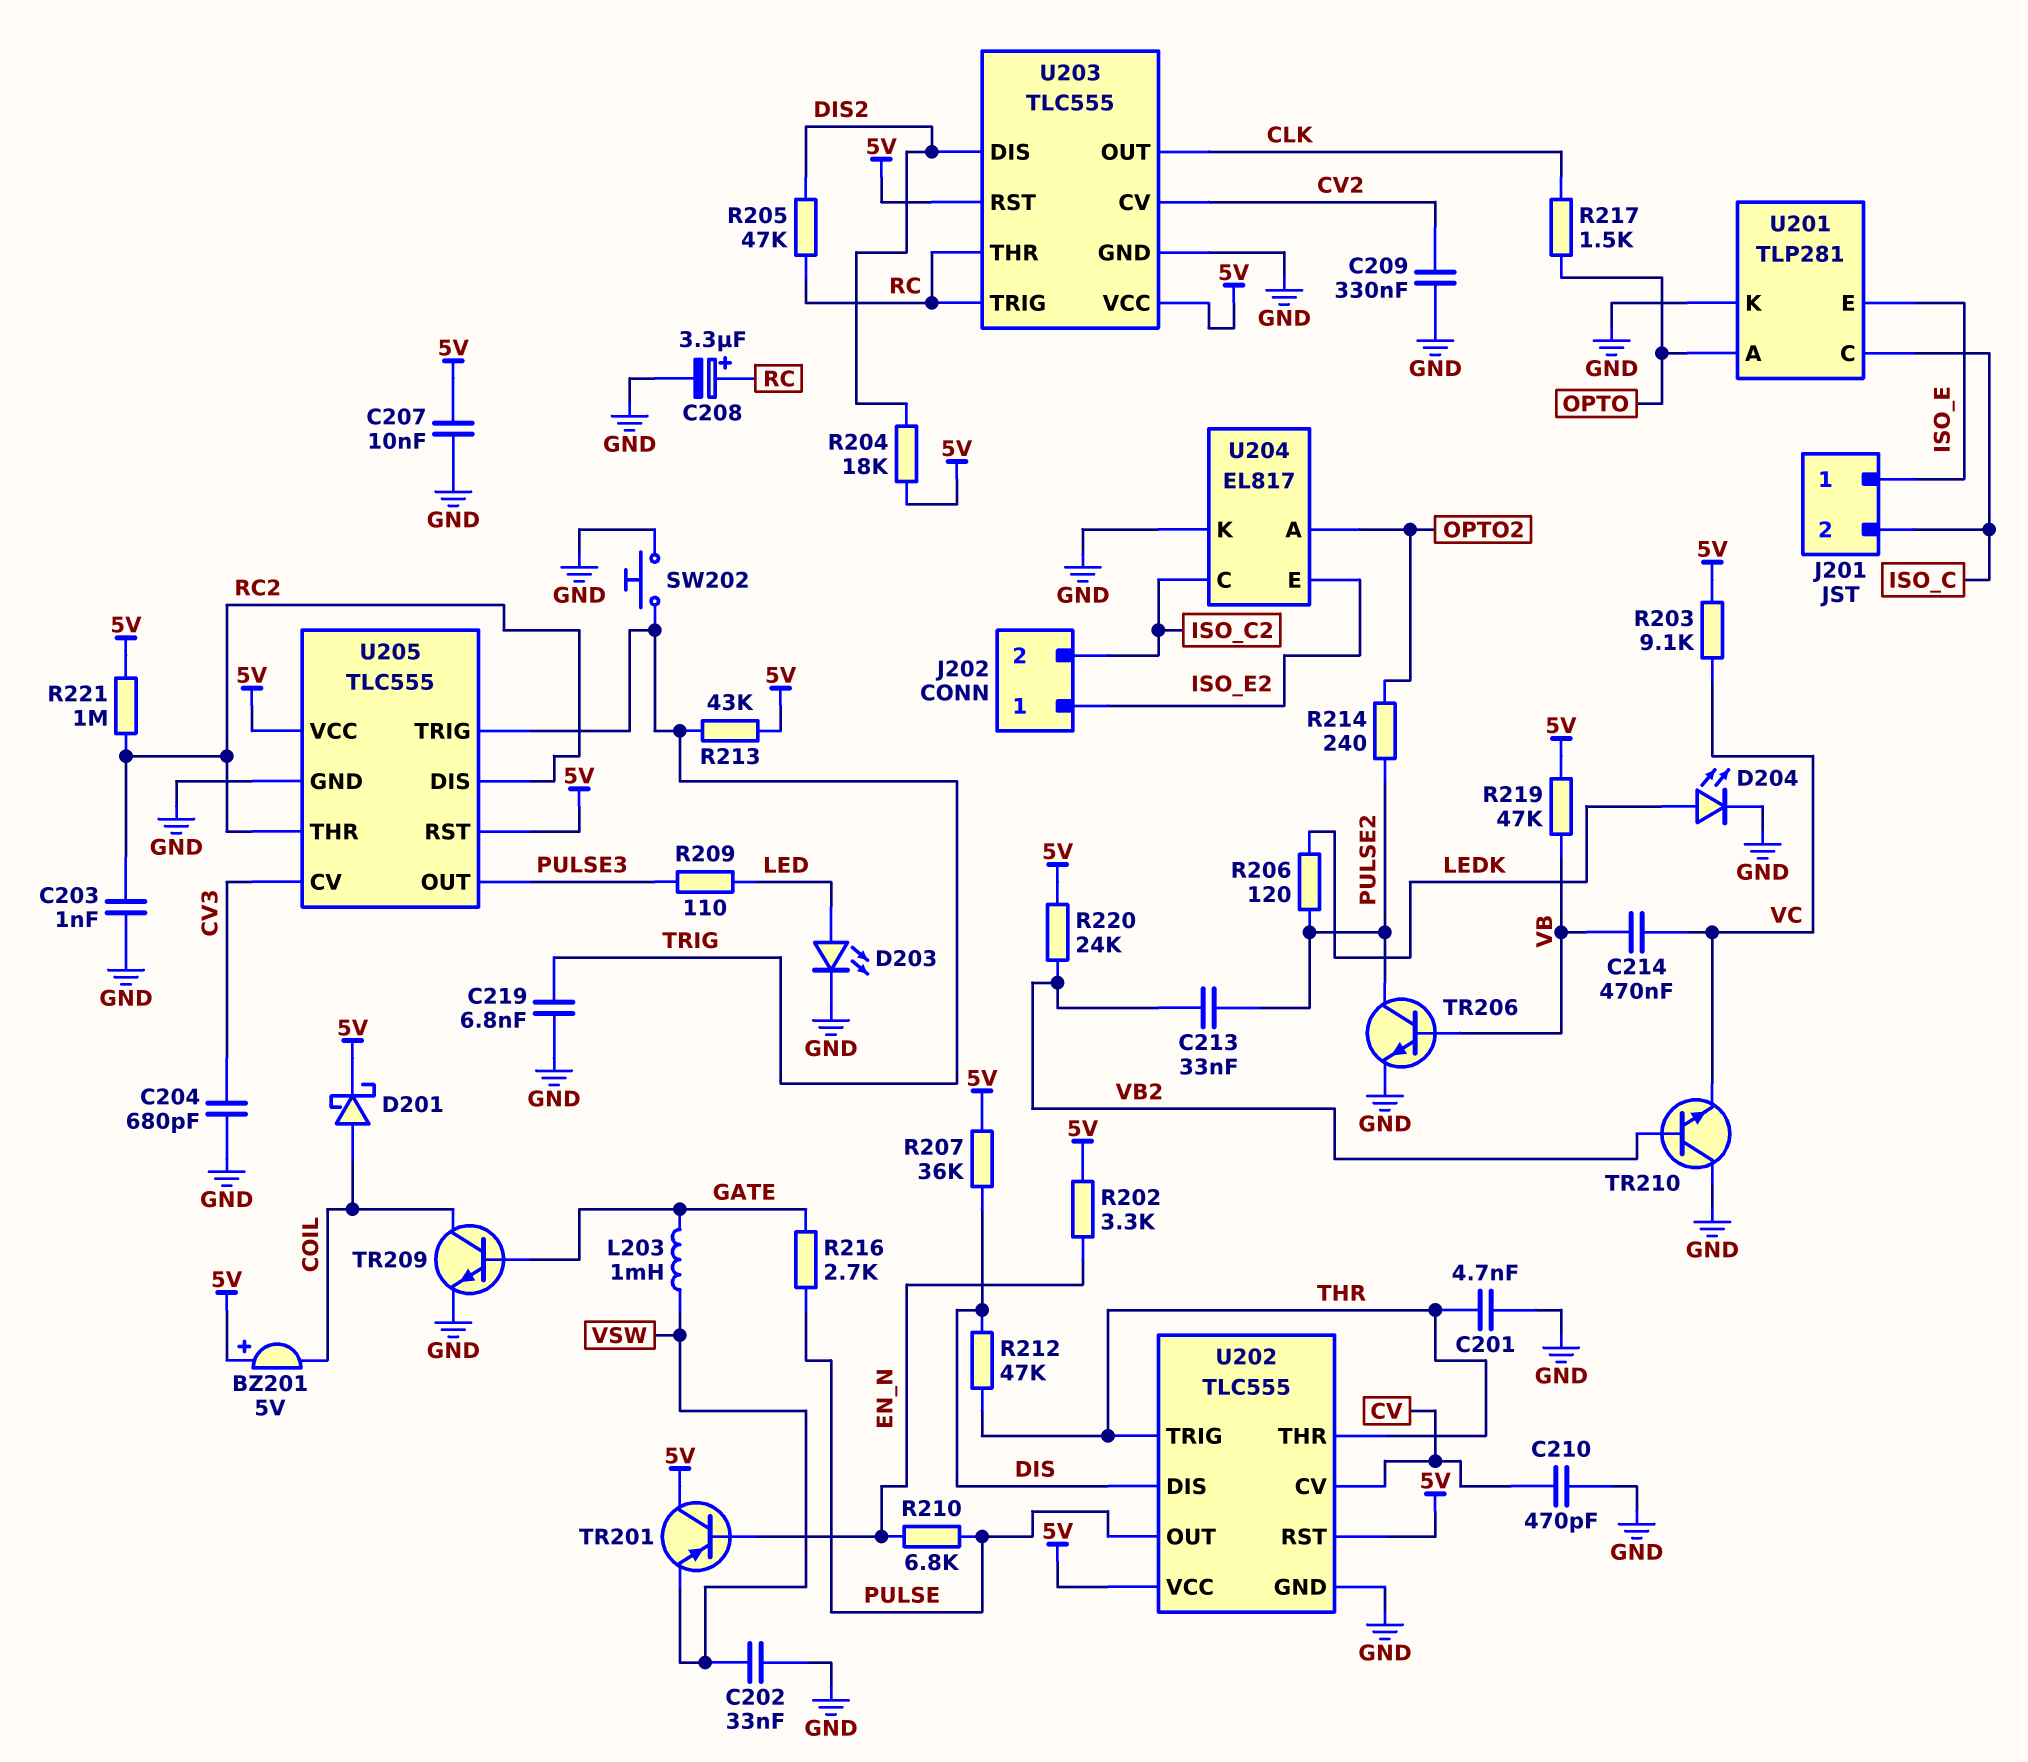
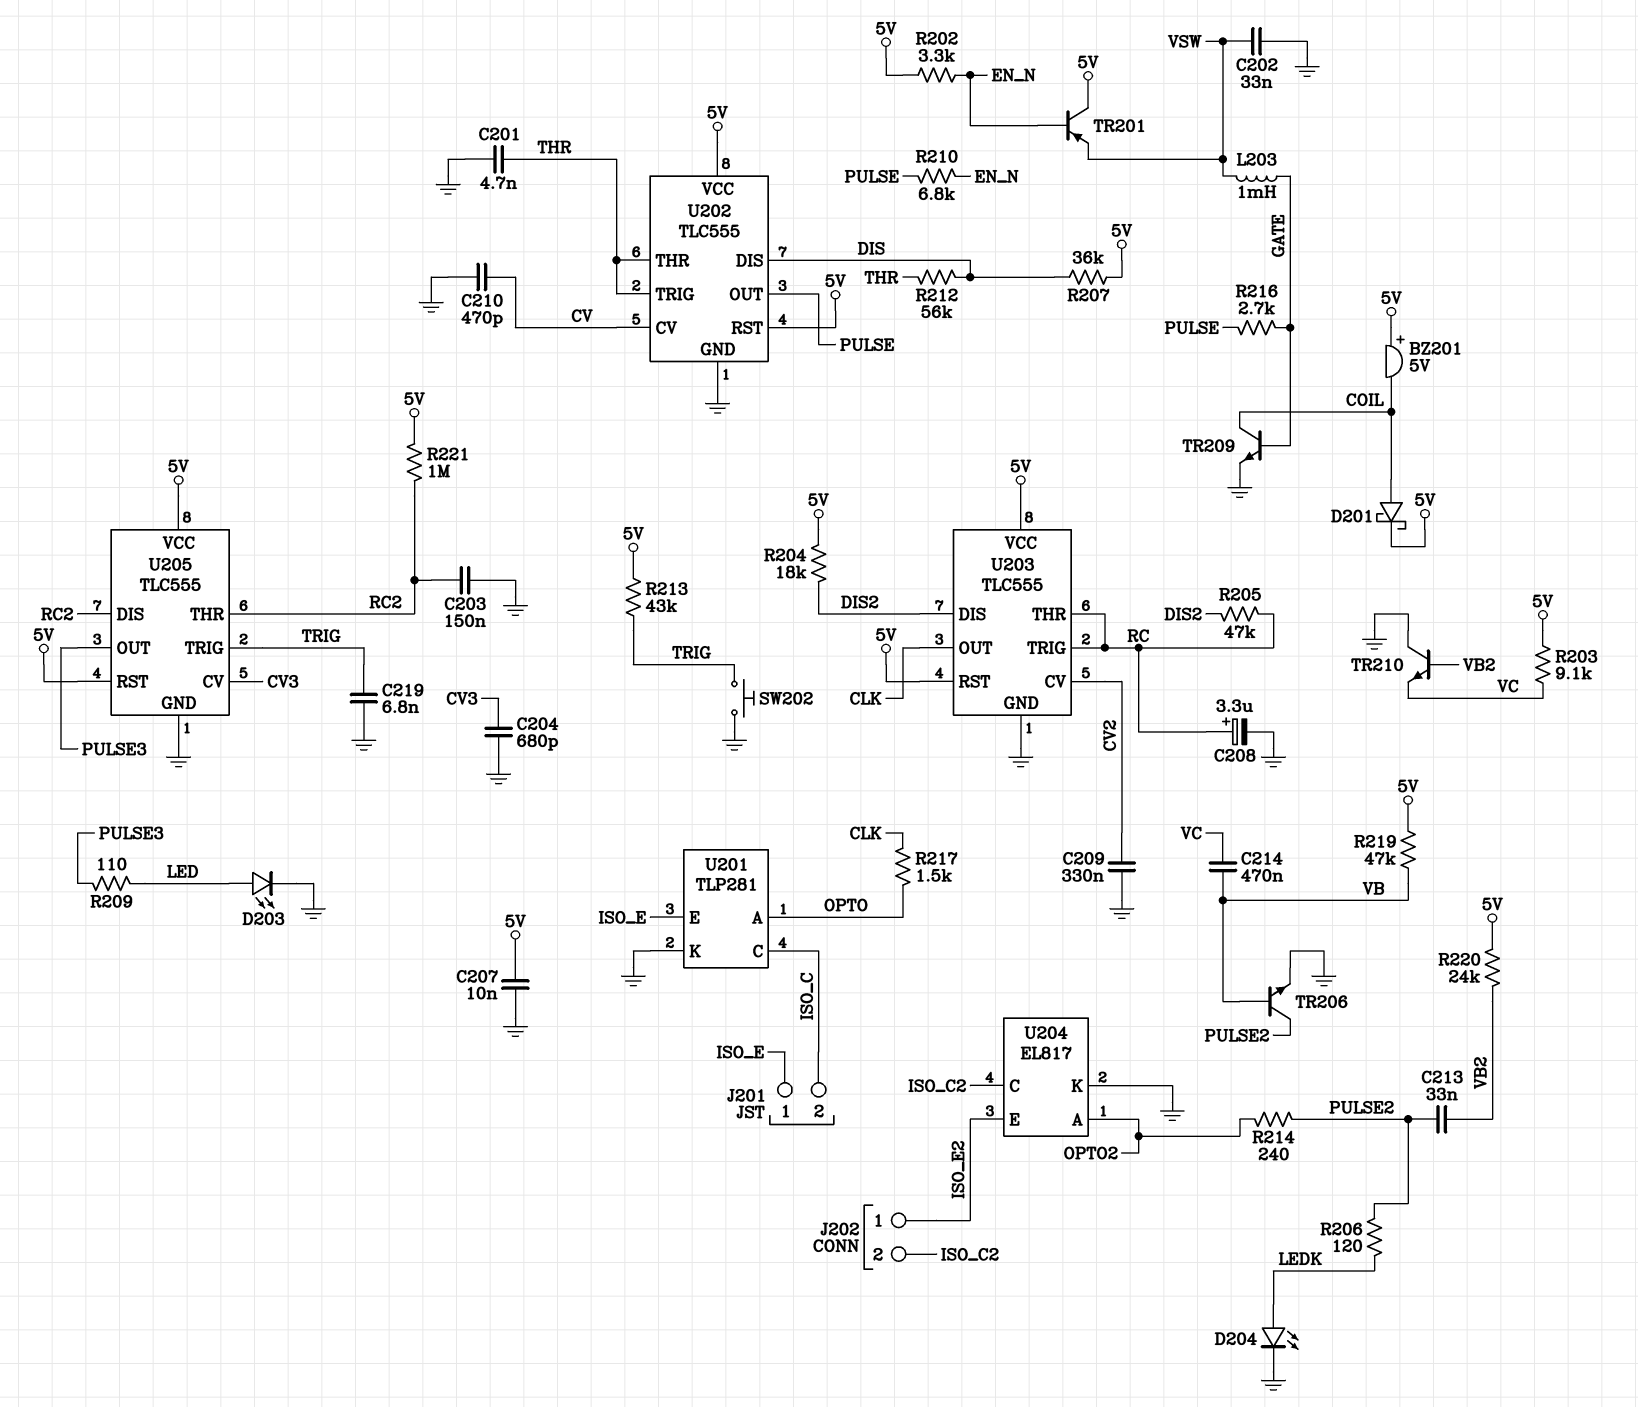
C203: 1nF (GND, RC2) -> 150nF (GND, RC2)
R212: 47k (DIS, THR) -> 56k (DIS, THR)

